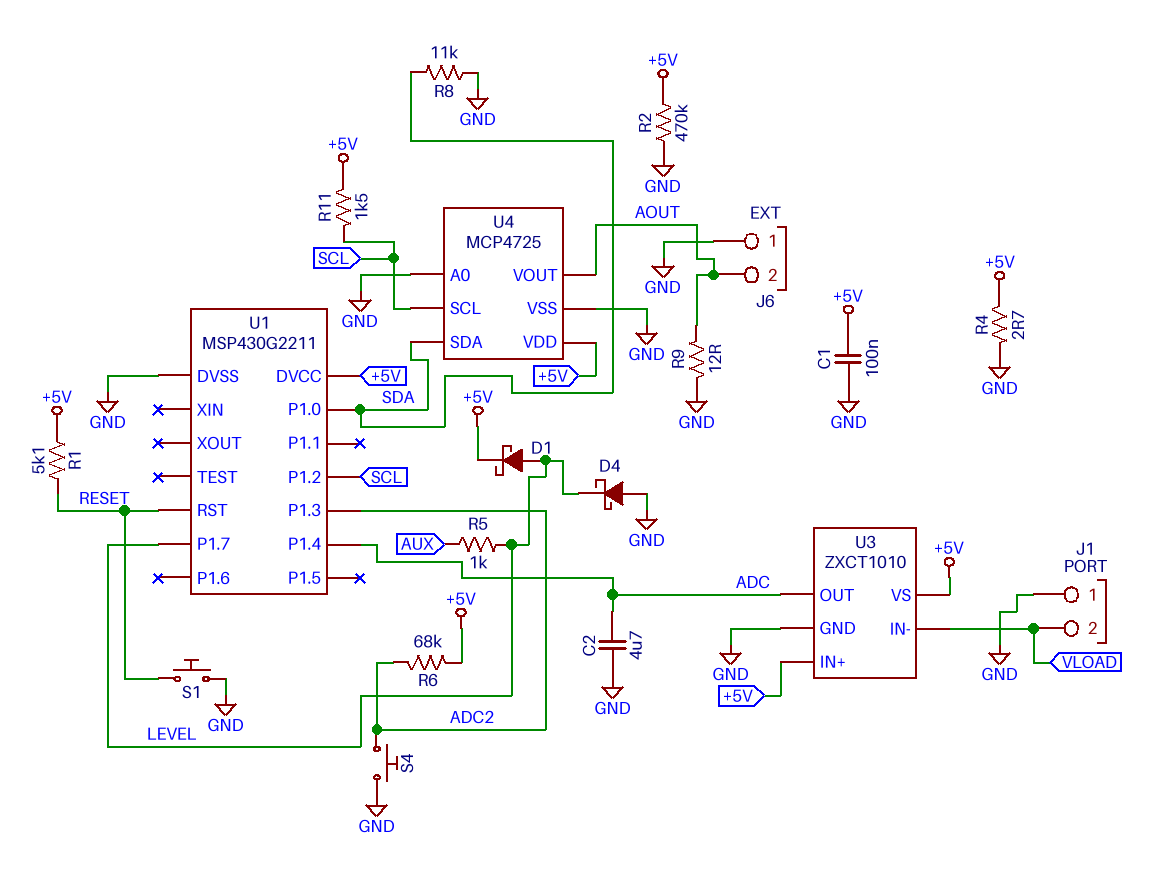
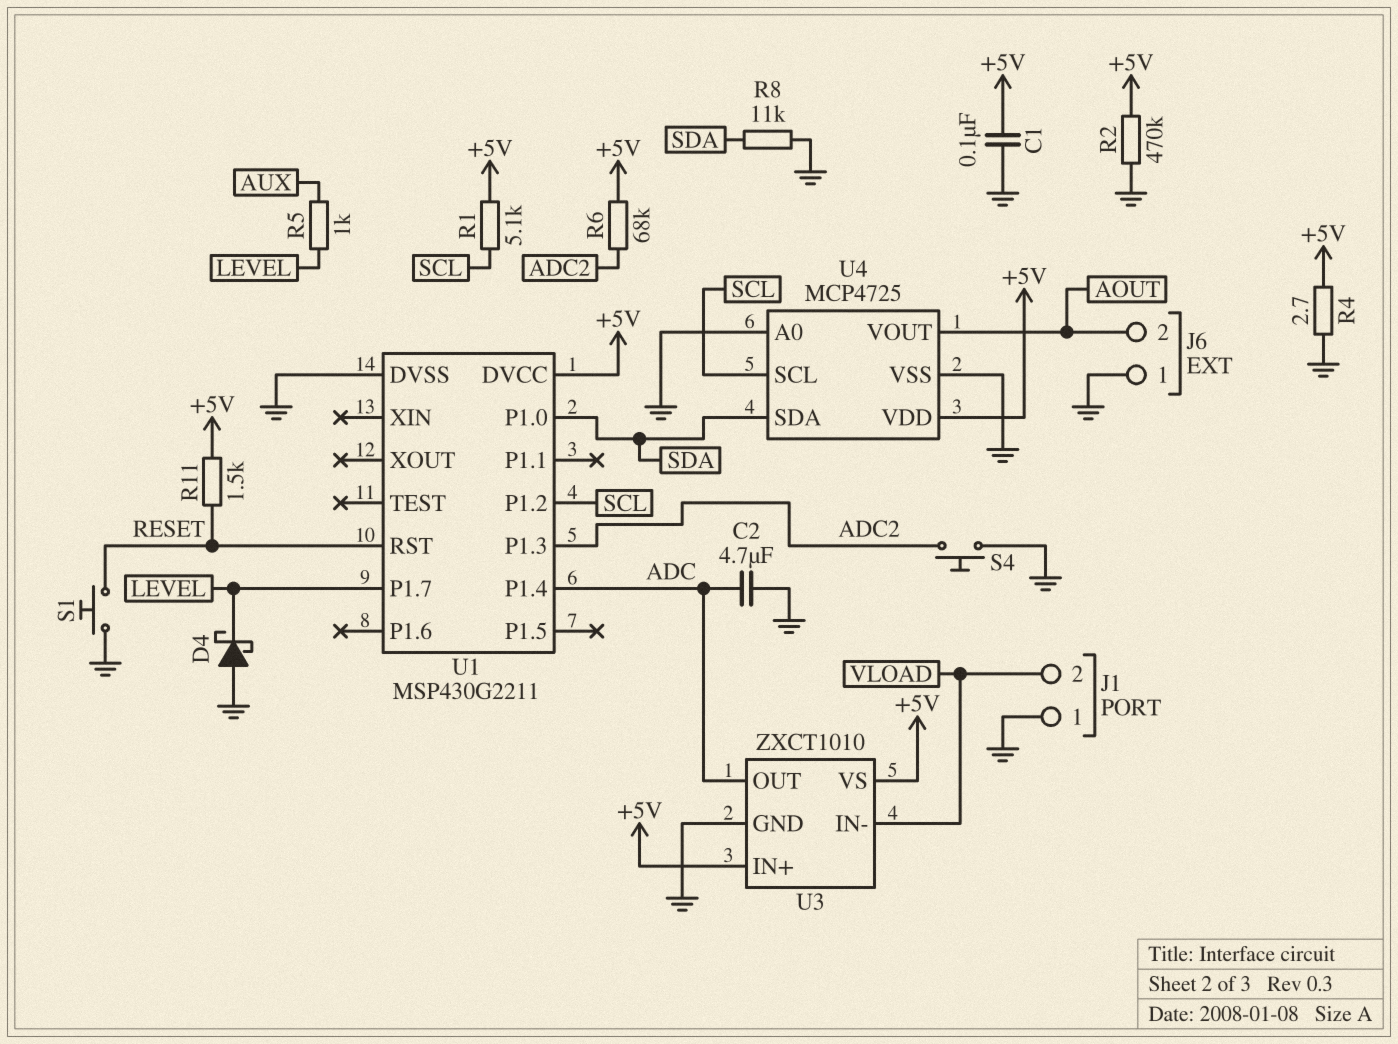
D1: schottky (A LEVEL, K +5V) -> none
R1: 5.1k (+5V, RESET) -> 5.1k (+5V, SCL)
R9: 12 (AOUT, GND) -> none
R11: 1.5k (+5V, SCL) -> 1.5k (+5V, RESET)

